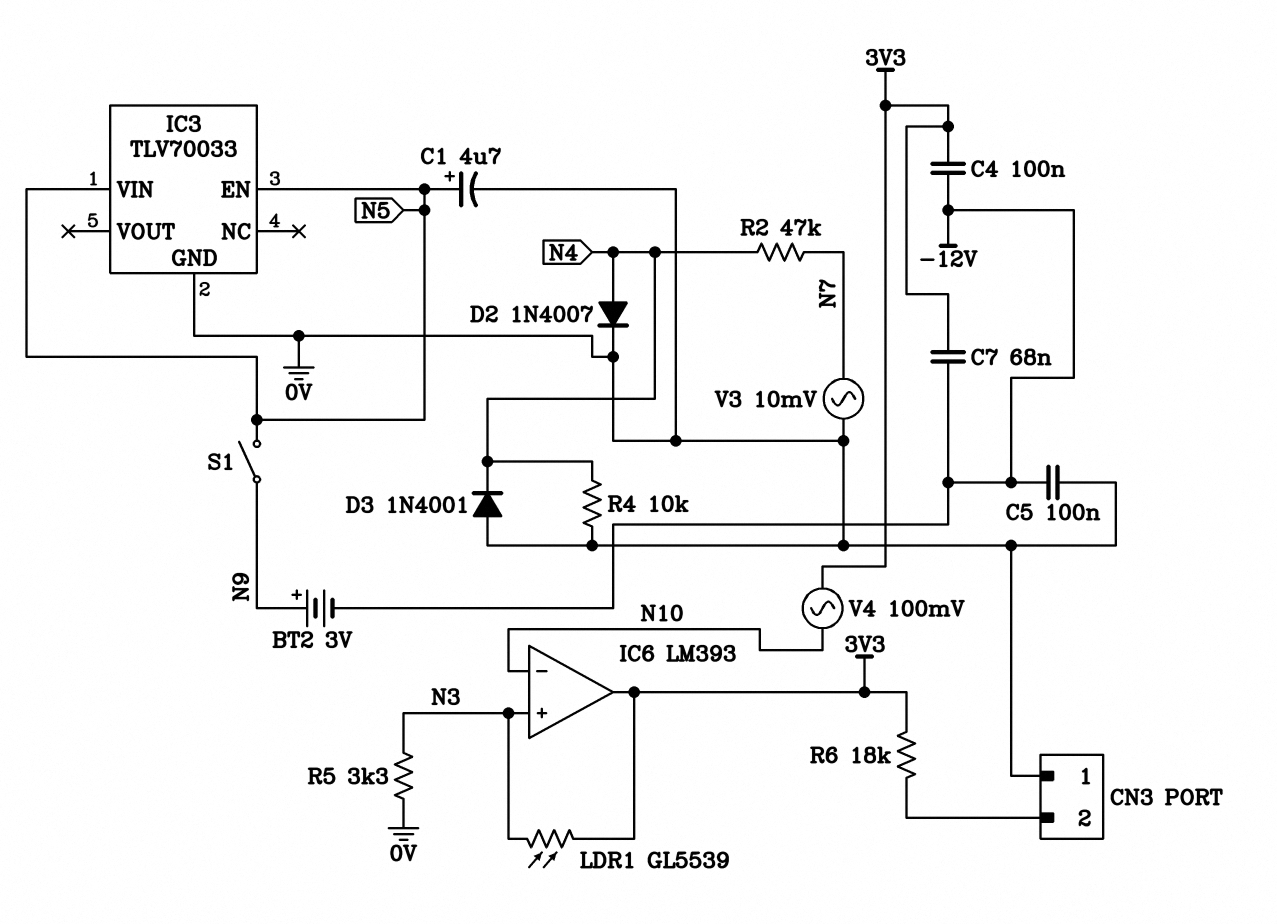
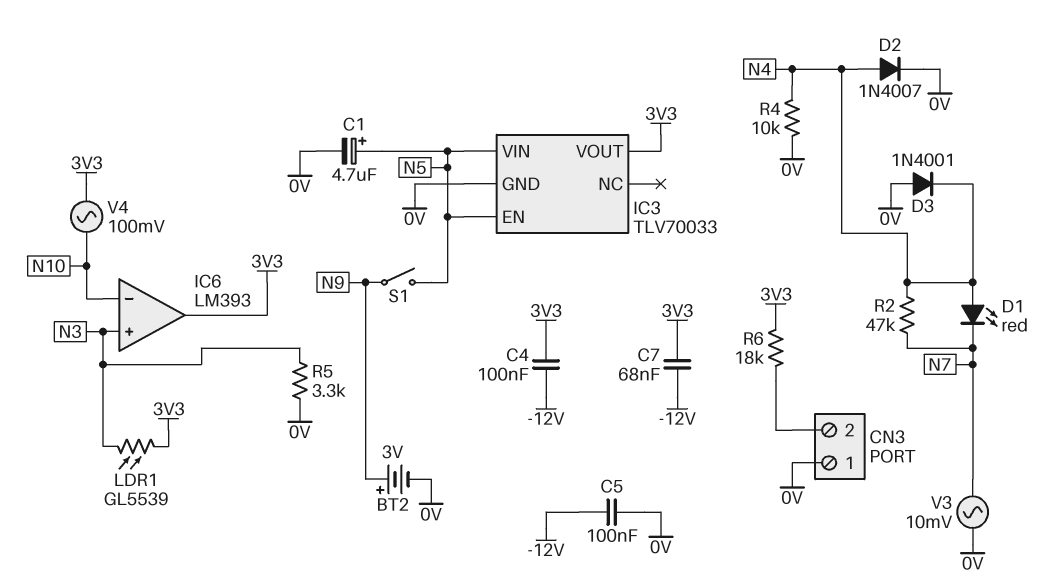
BT2: 3V (plus N9, minus -12V) -> 3V (plus N9, minus 0V)
D1: none -> LED red (A N4, K N7)
IC3 pin VOUT: none -> 3V3

